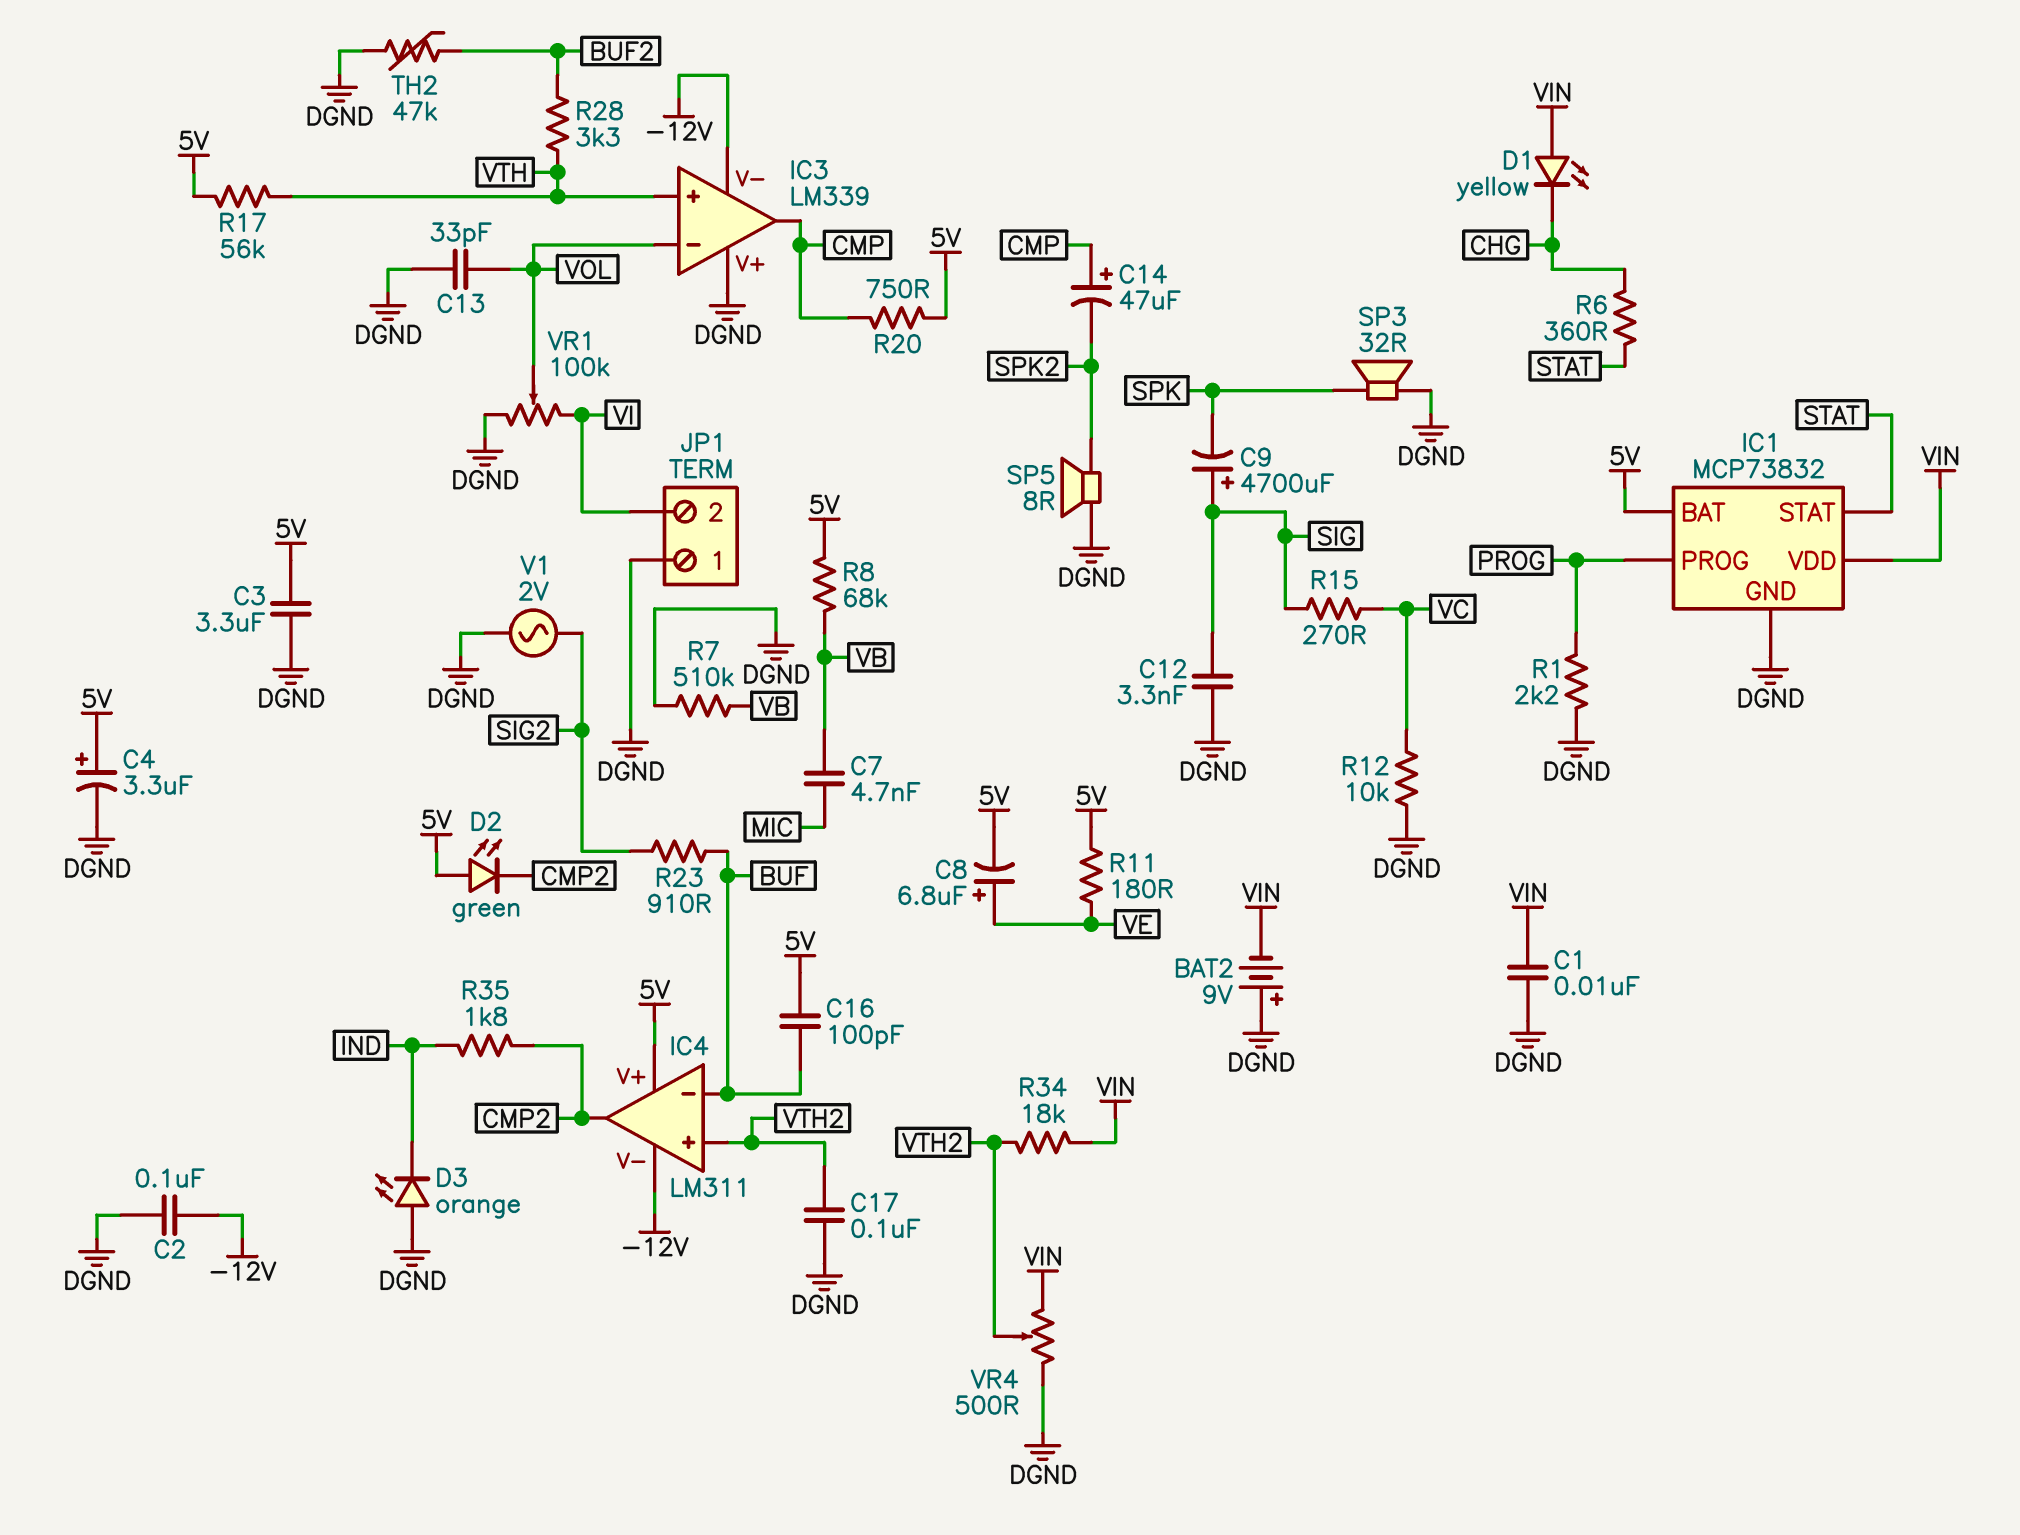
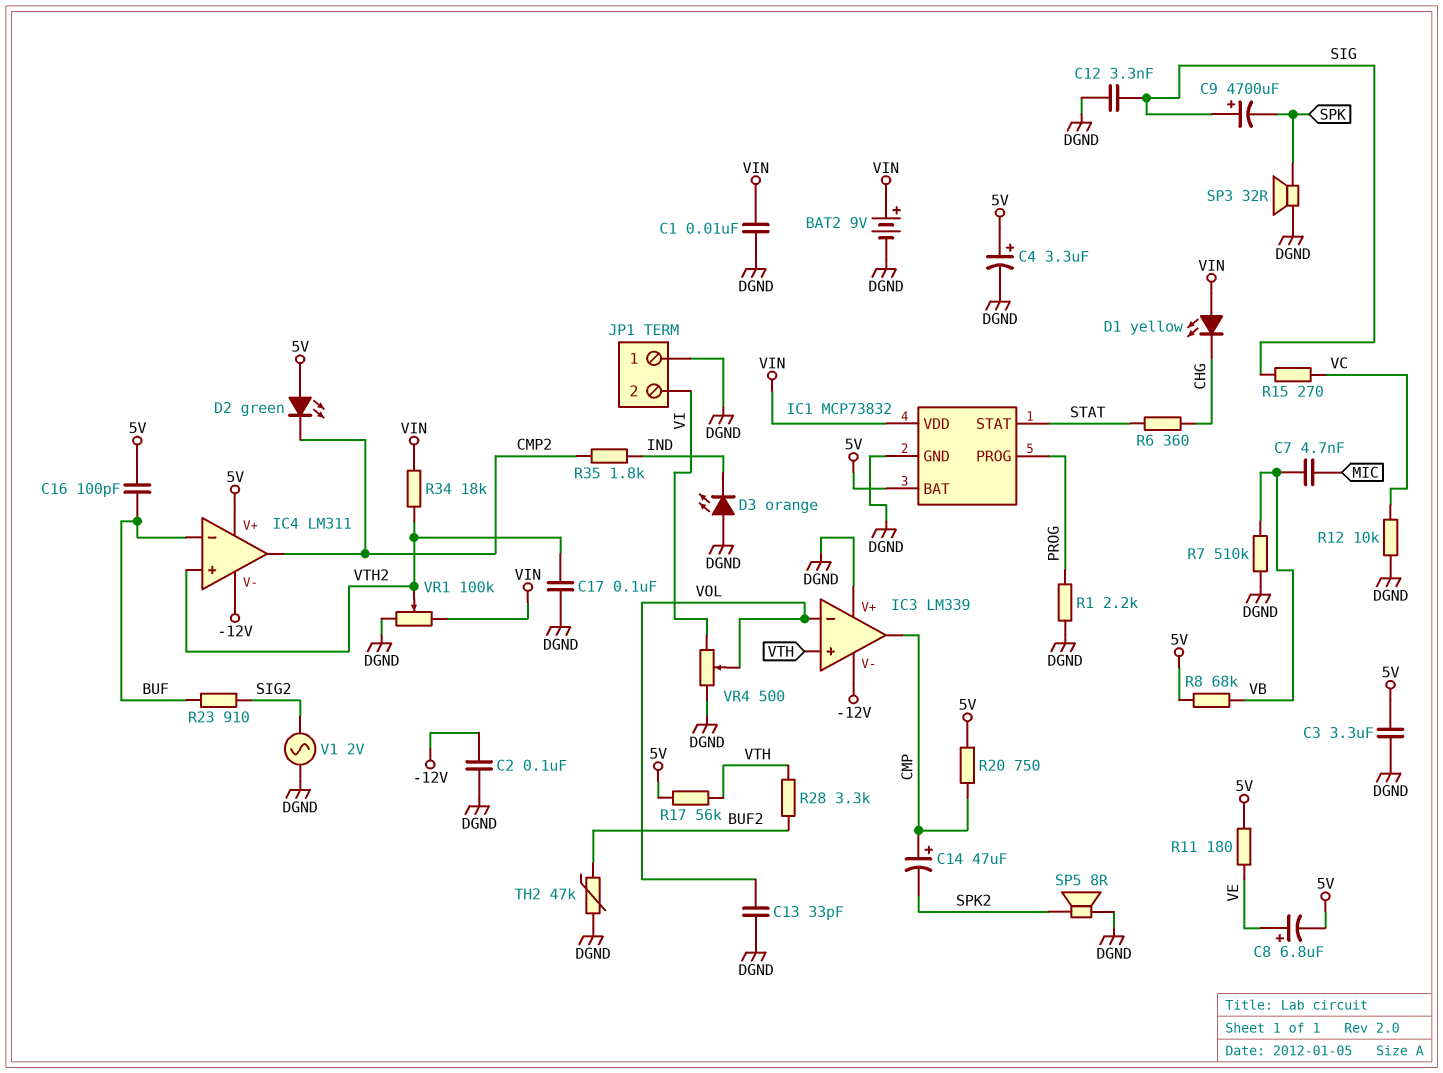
BAT2: 9V (plus DGND, minus VIN) -> 9V (plus VIN, minus DGND)
VR1: 100k (DGND, VI, wiper VOL) -> 100k (DGND, VIN, wiper VTH2)
VR4: 500 (DGND, VIN, wiper VTH2) -> 500 (DGND, VI, wiper VOL)

